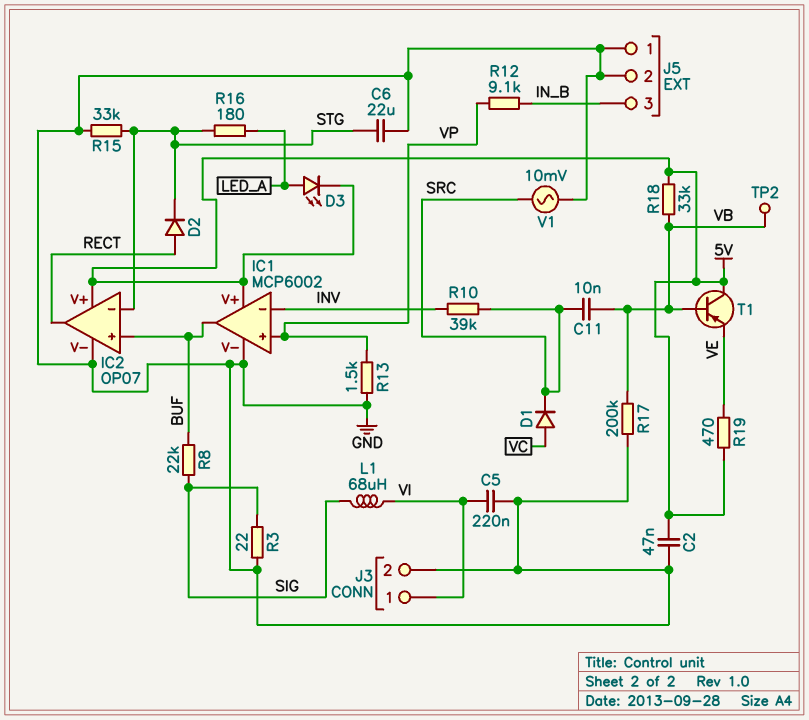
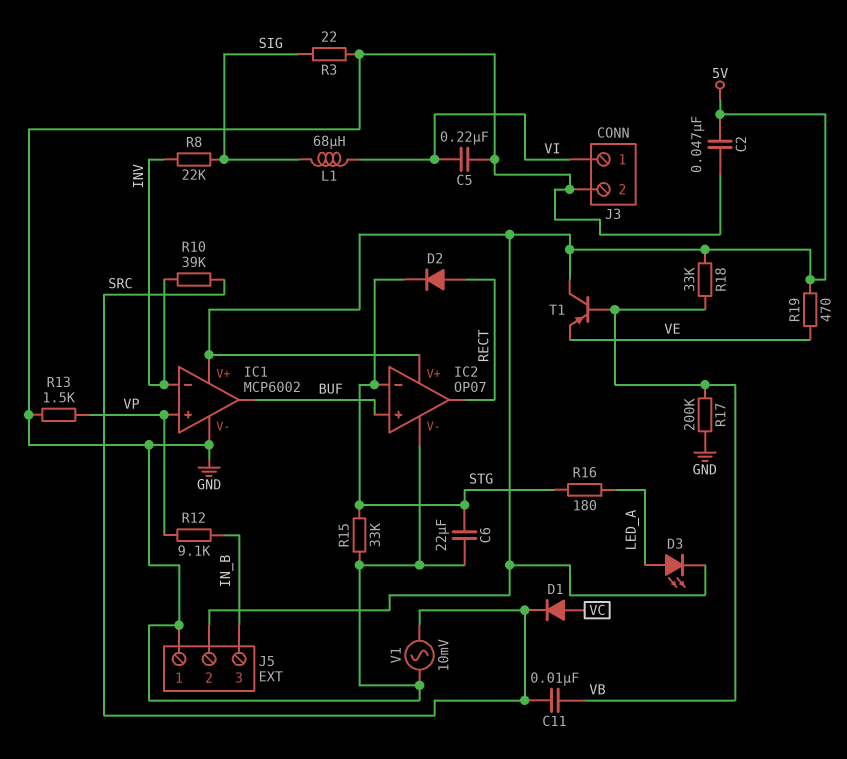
J5 pin 2: GND -> 5V
R8: 22k (BUF, SIG) -> 22k (INV, SIG)
TP2: test point (VB) -> none

